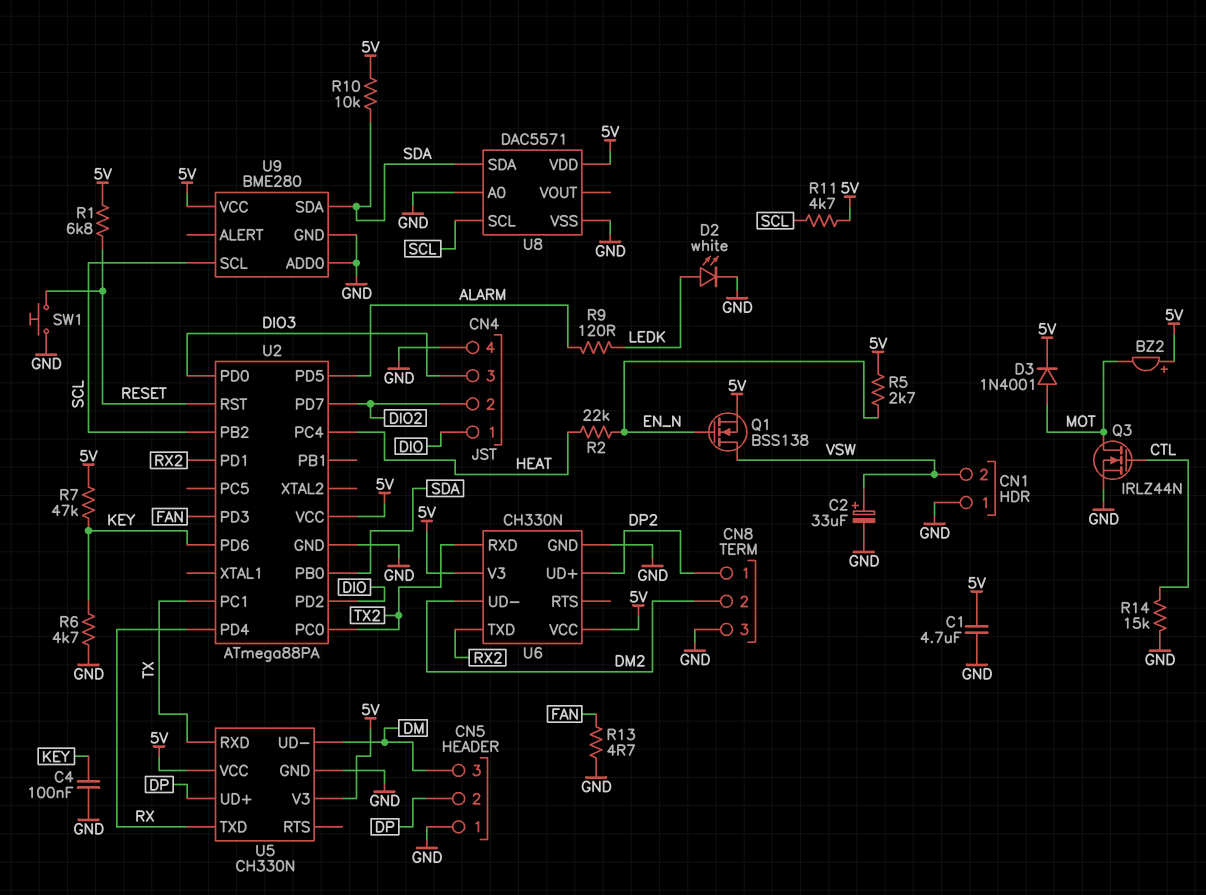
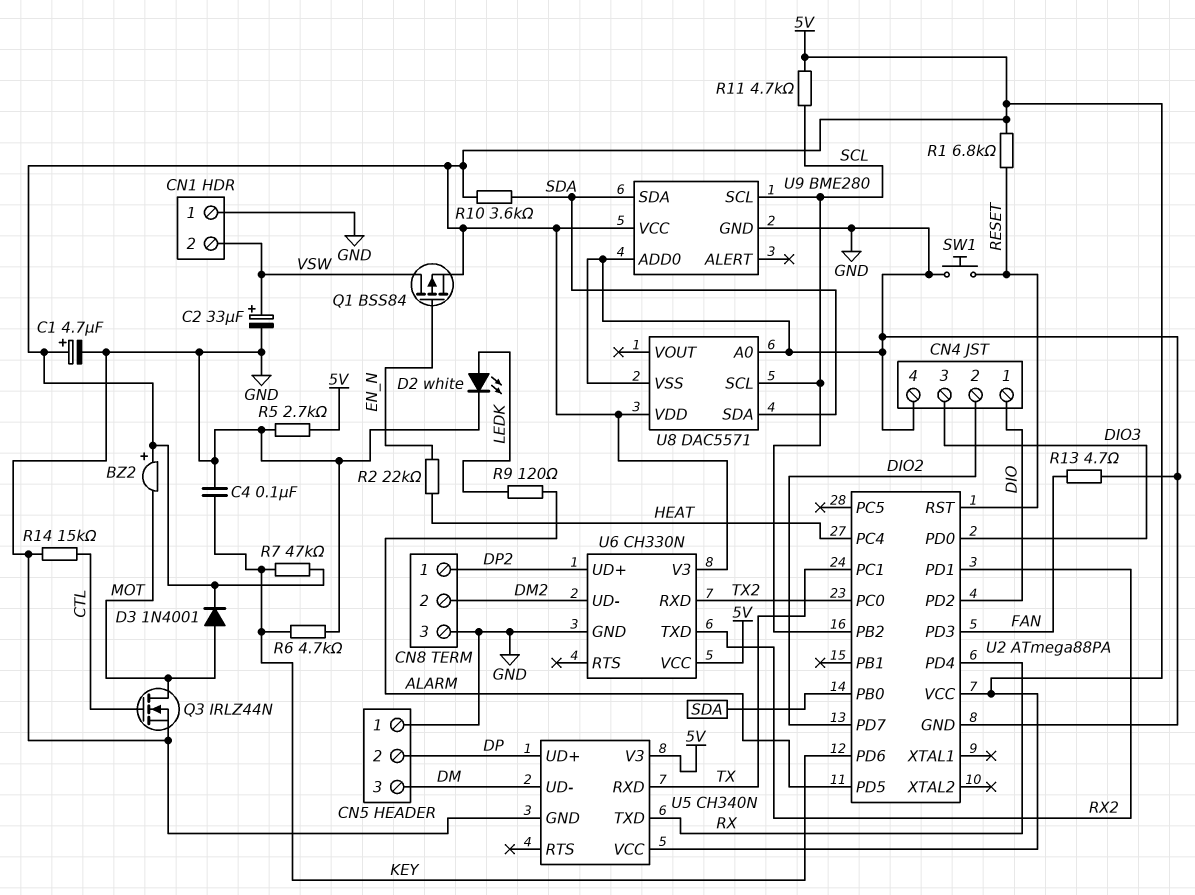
C1: 4.7uF (5V, GND) -> 4.7uF (plus 5V, minus GND)
Q1: NMOS BSS138 (G EN_N, D VSW, S 5V) -> PMOS BSS84 (G EN_N, D VSW, S 5V)
R5: 2.7k (5V, EN_N) -> 2.7k (5V, GND)
R10: 10k (5V, SDA) -> 3.6k (5V, SDA)
U5: CH330N -> CH340N

